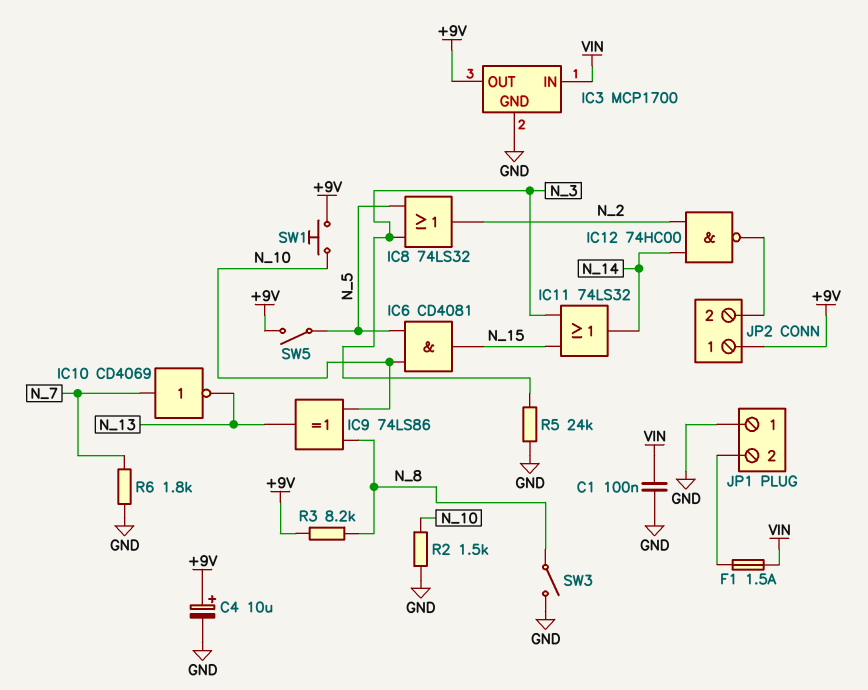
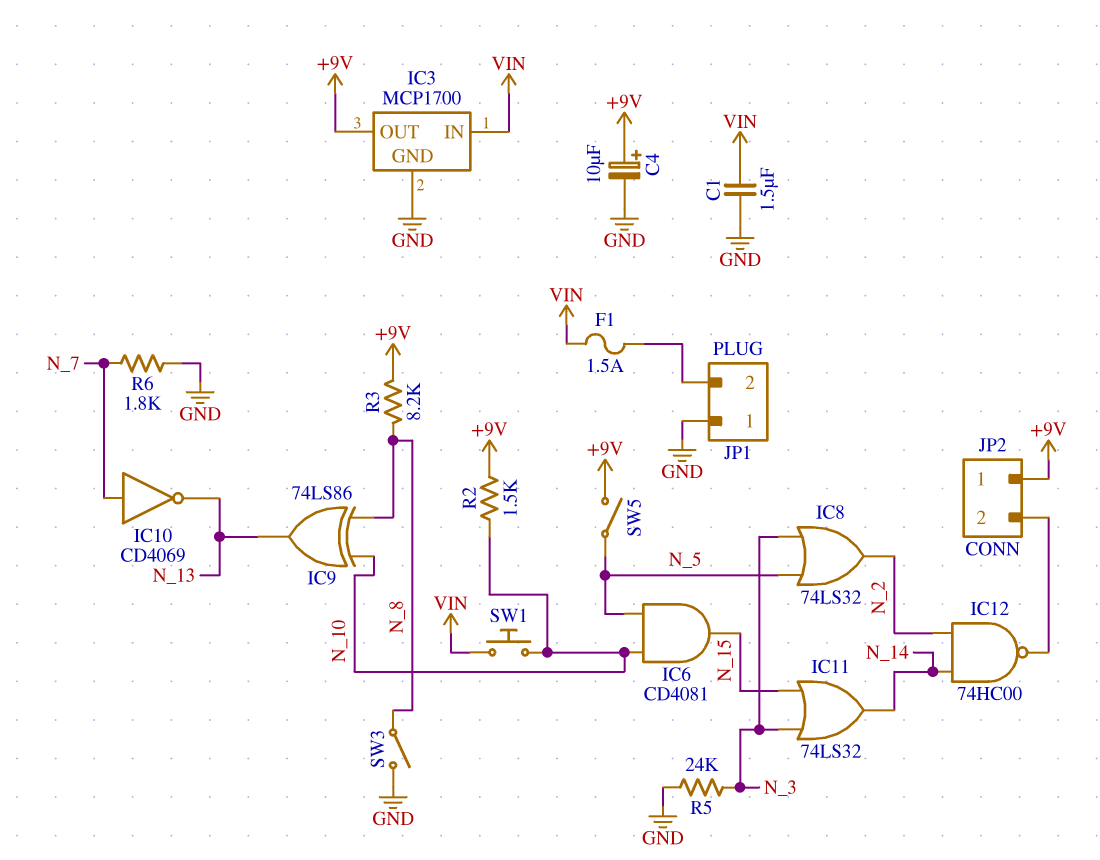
C1: 100nF (GND, VIN) -> 1.5uF (GND, VIN)
R2: 1.5k (GND, N_10) -> 1.5k (+9V, N_10)
SW1: button (+9V, N_10) -> button (N_10, VIN)

